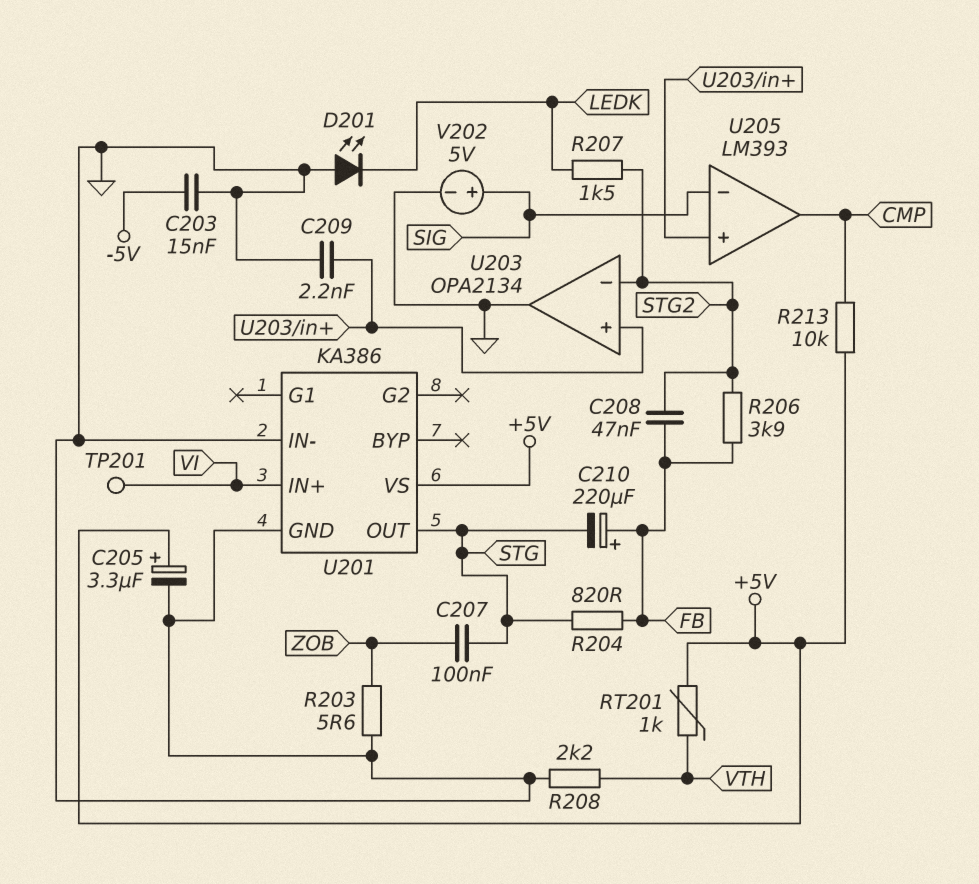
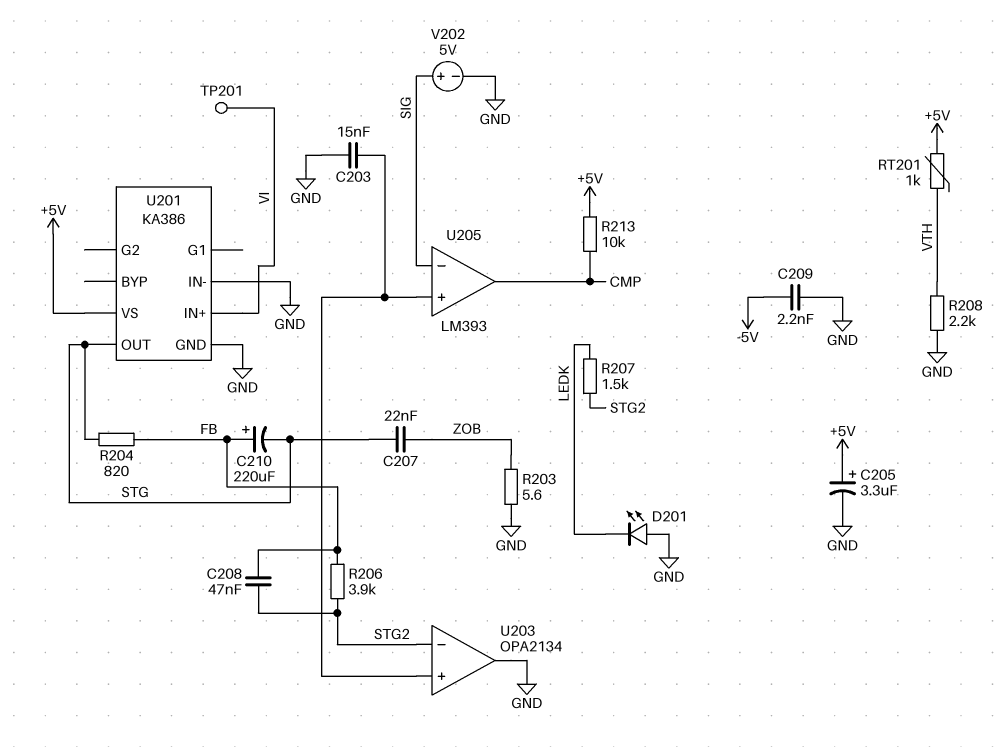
C203: 15nF (-5V, GND) -> 15nF (GND, U203/in+)
C207: 100nF (STG, ZOB) -> 22nF (STG, ZOB)
C209: 2.2nF (GND, U203/in+) -> 2.2nF (-5V, GND)

